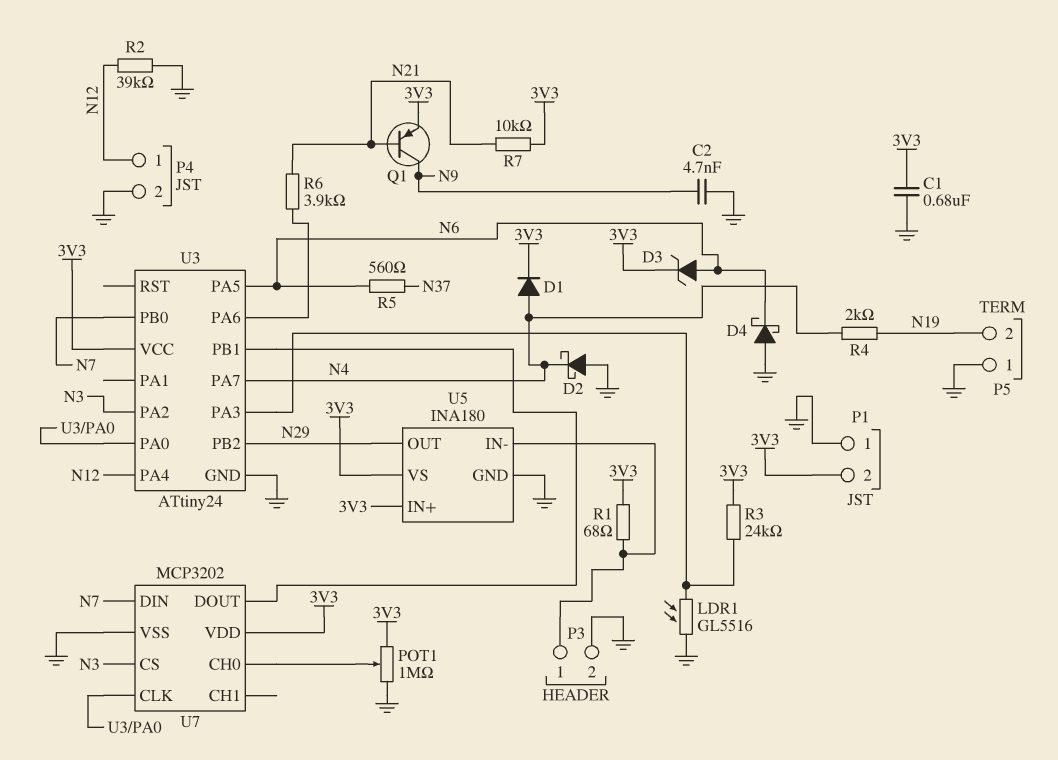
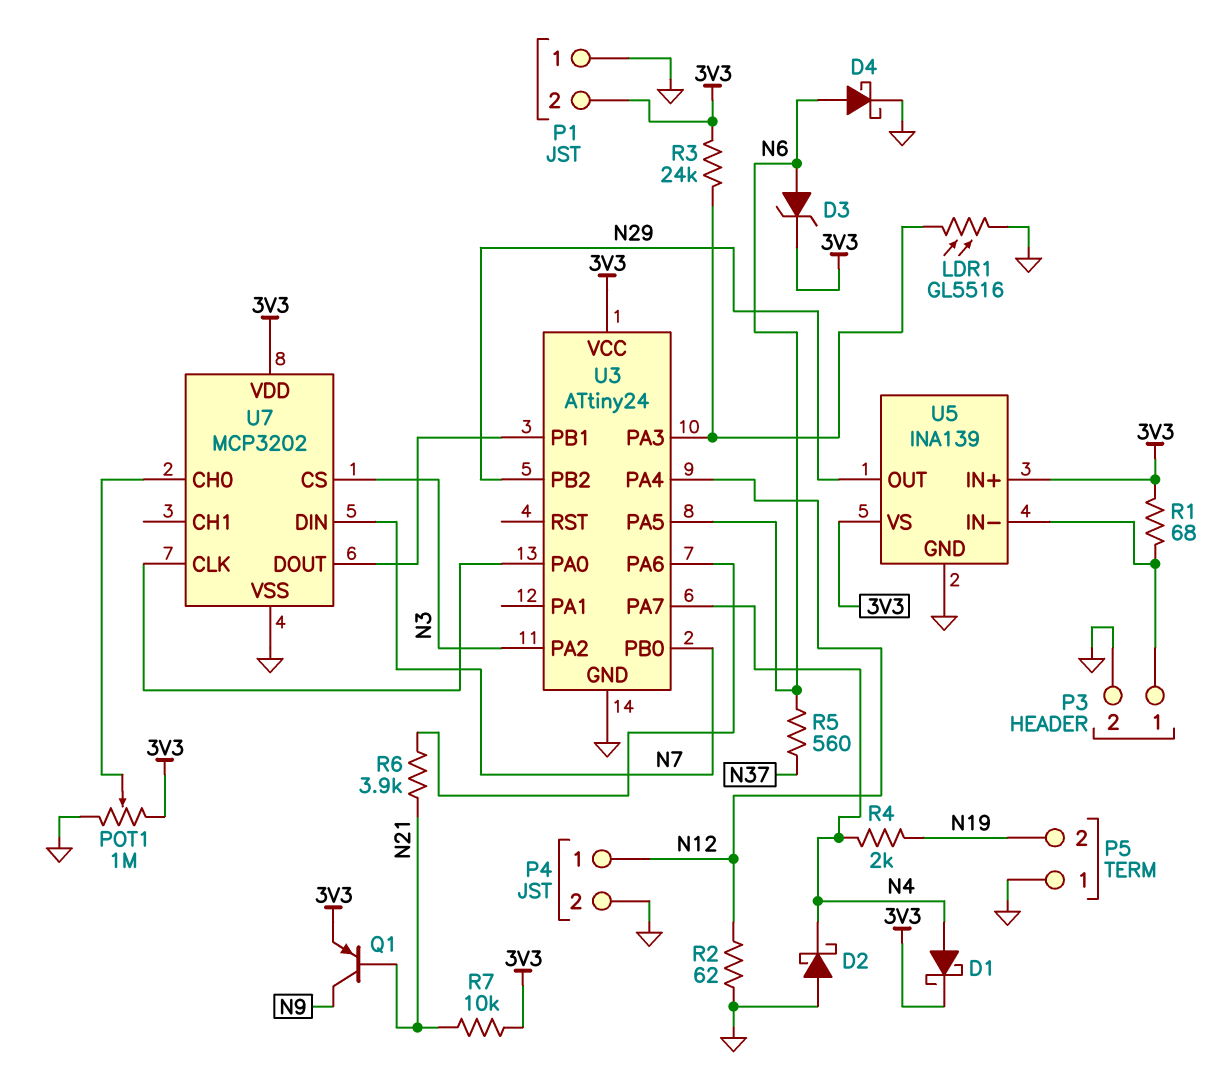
C1: 680nF (3V3, GND) -> none
C2: 4.7nF (GND, N9) -> none
D1: diode (A N4, K 3V3) -> schottky (A N4, K 3V3)
D4: schottky (A GND, K N6) -> schottky (A N6, K GND)
R2: 39k (GND, N12) -> 62 (GND, N12)
U5: INA180 -> INA139

